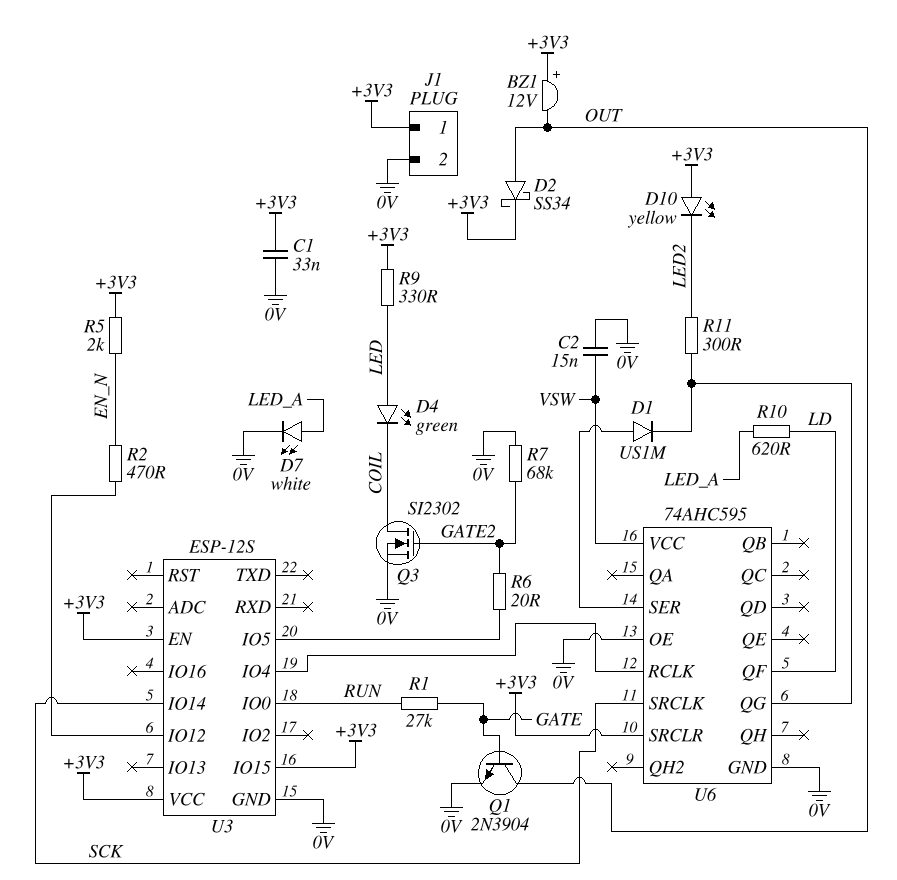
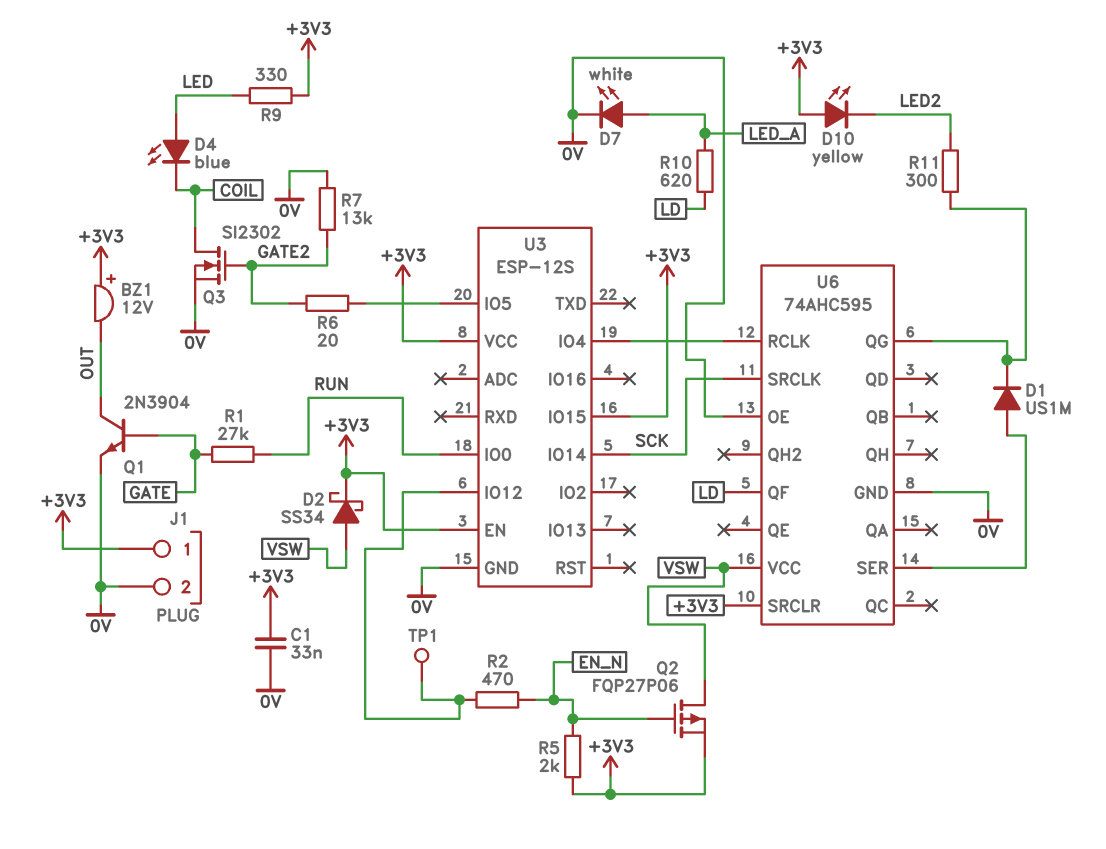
C2: 15nF (0V, VSW) -> none
D2: schottky SS34 (A OUT, K +3V3) -> schottky SS34 (A VSW, K +3V3)
D4: LED green (A LED, K COIL) -> LED blue (A LED, K COIL)
Q2: none -> PMOS FQP27P06 (G EN_N, D VSW, S +3V3)
R7: 68k (0V, GATE2) -> 13k (0V, GATE2)
TP1: none -> test point (U3/IO12)

